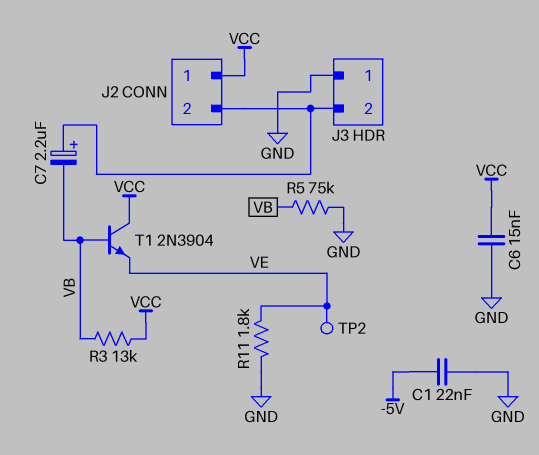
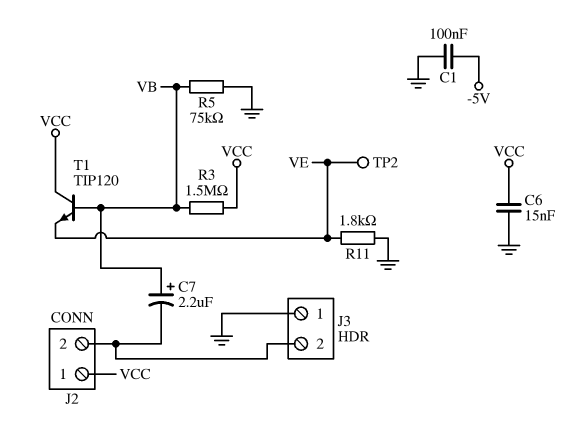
C1: 22nF (-5V, GND) -> 100nF (-5V, GND)
C7: 2.2uF (plus J2/2, minus VB) -> 2.2uF (plus VB, minus J2/2)
R3: 13k (VB, VCC) -> 1.5M (VB, VCC)
T1: NPN 2N3904 (B VB, C VCC, E VE) -> NPN TIP120 (B VB, C VCC, E VE)

